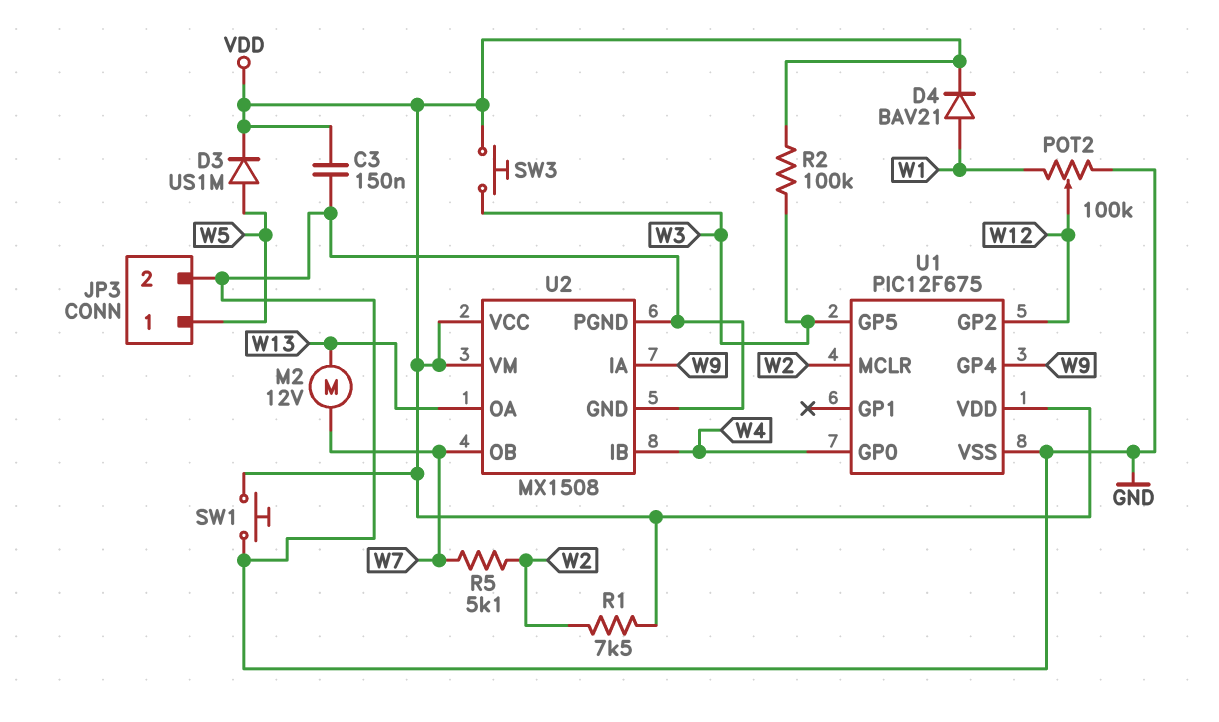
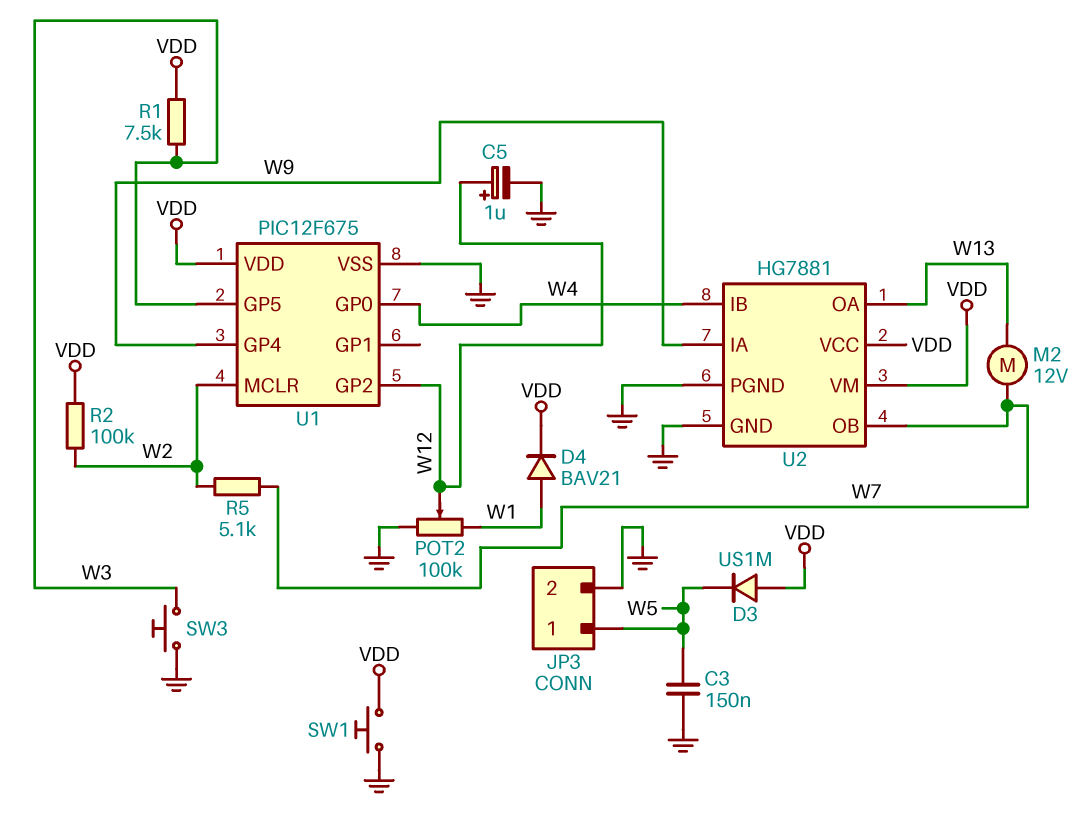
C3: 150nF (GND, VDD) -> 150nF (GND, W5)
C5: none -> 1uF (plus W12, minus GND)
D3: diode US1M (A W5, K VDD) -> diode US1M (A VDD, K W5)
R1: 7.5k (VDD, W2) -> 7.5k (VDD, W3)
R2: 100k (VDD, W3) -> 100k (VDD, W2)
SW3: button (VDD, W3) -> button (GND, W3)
U2: MX1508 -> HG7881

